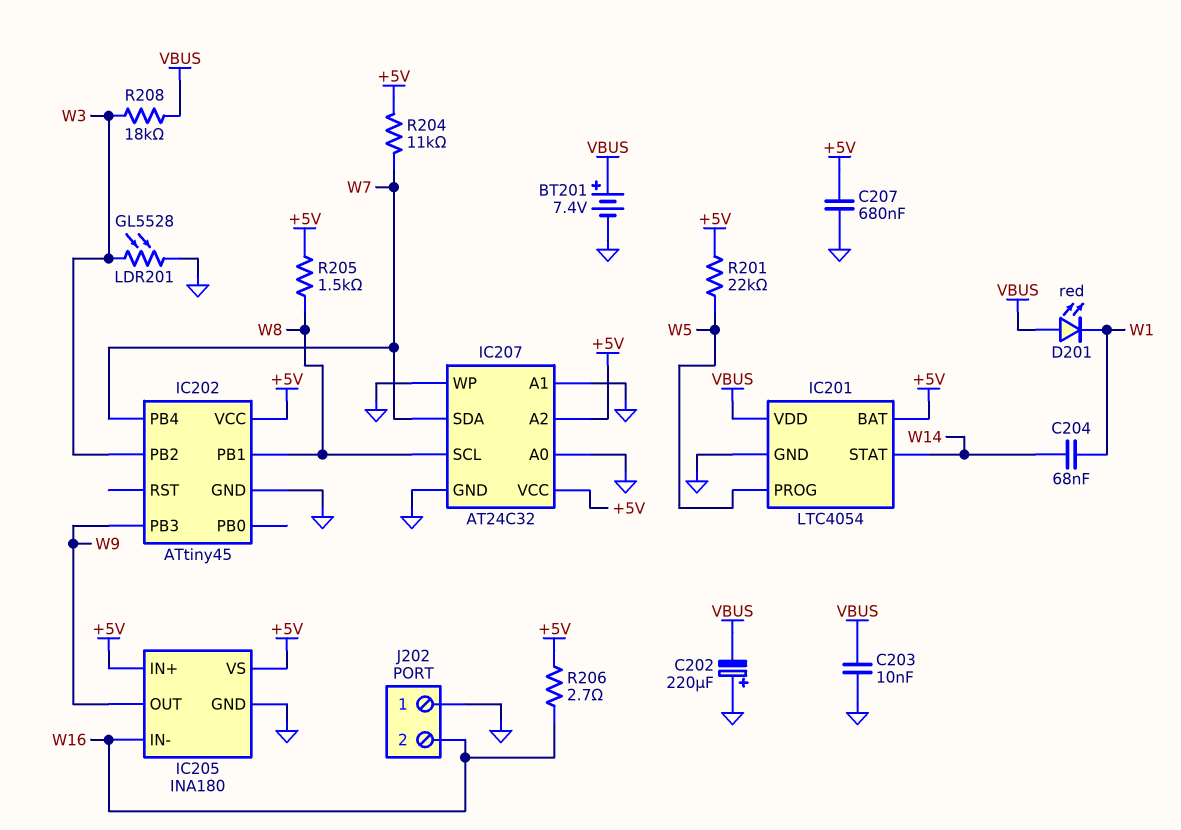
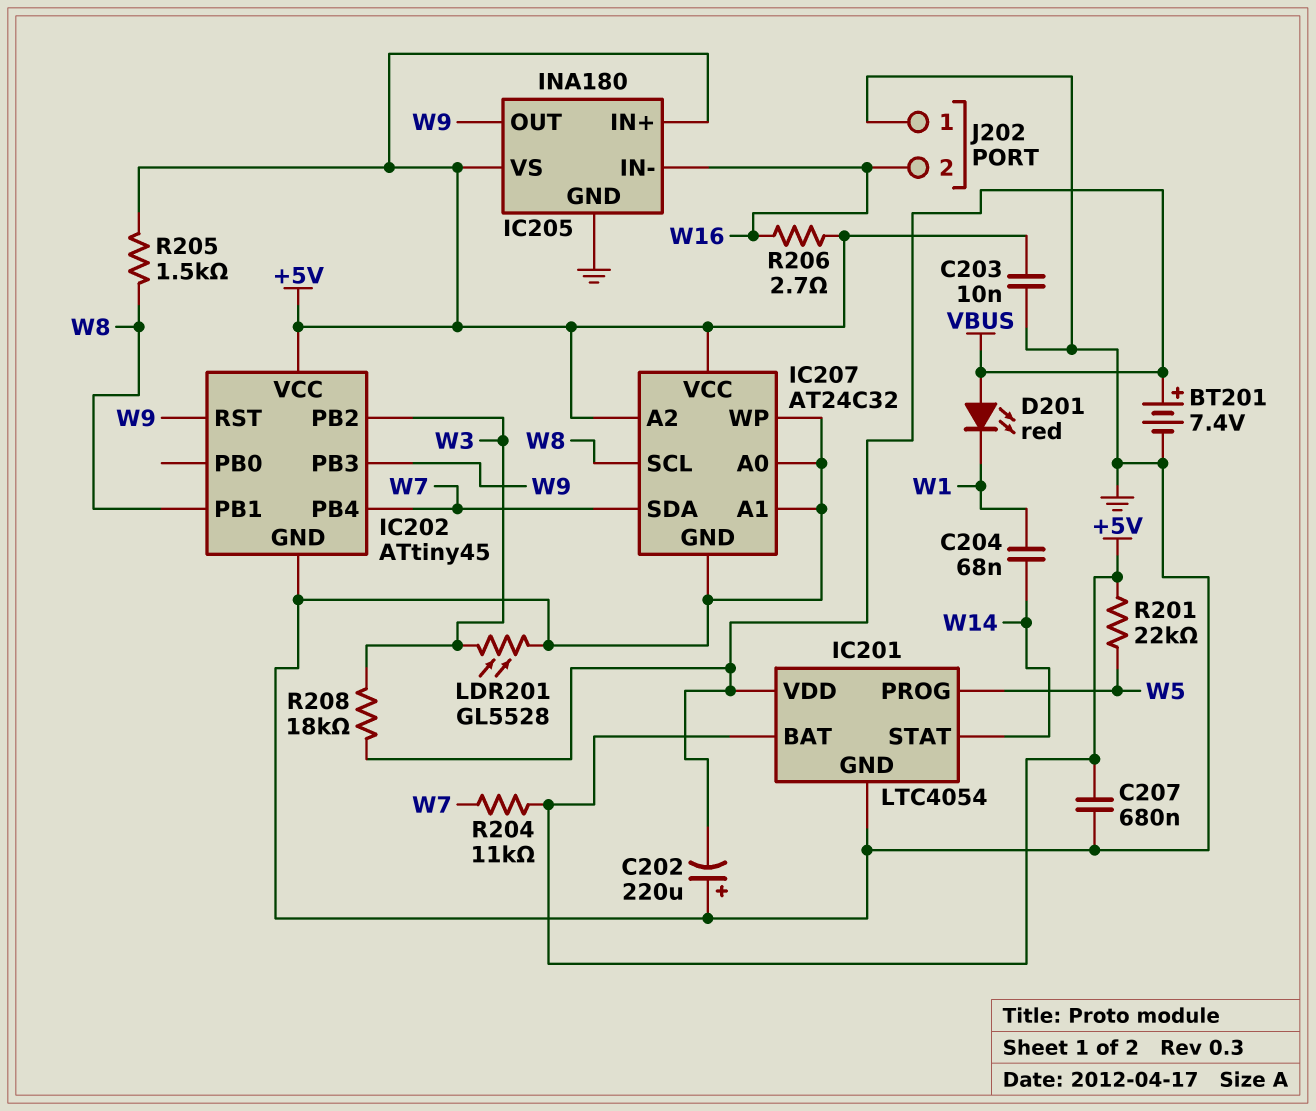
C203: 10nF (GND, VBUS) -> 10nF (+5V, GND)
IC202 pin RST: none -> W9

